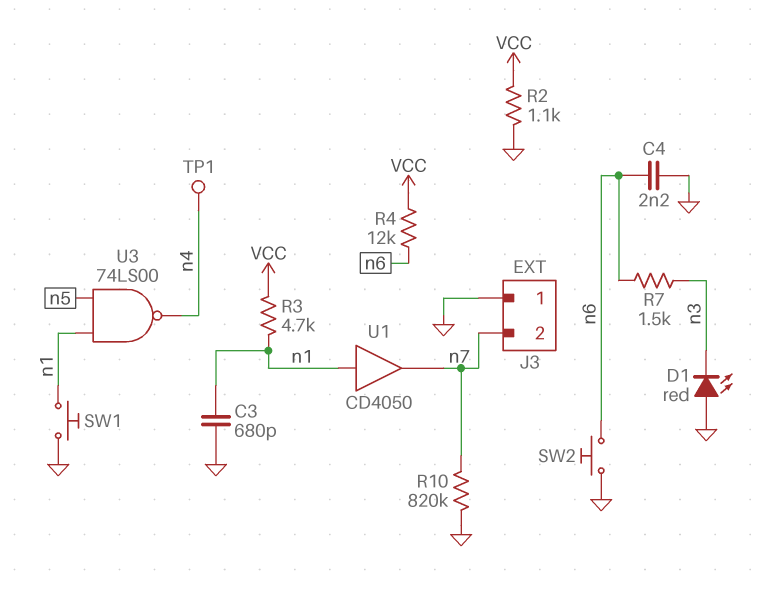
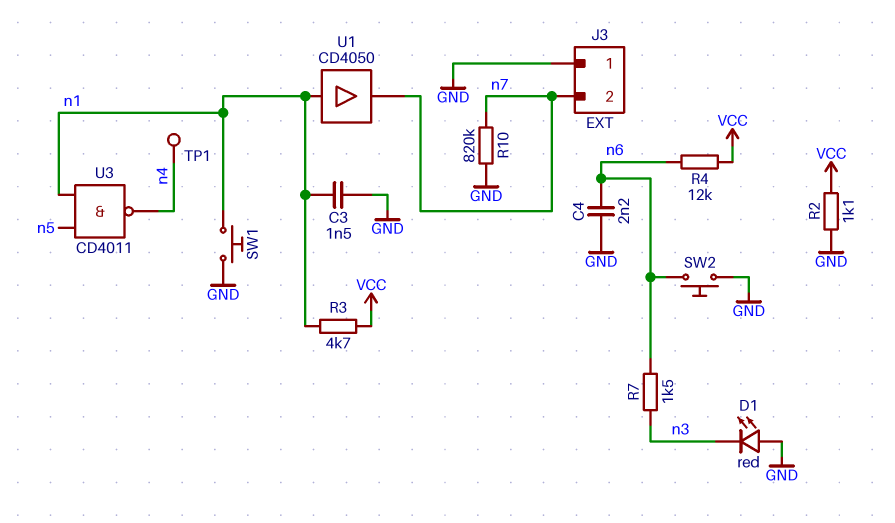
C3: 680pF (GND, n1) -> 1.5nF (GND, n1)
U3: NAND 74LS00 (in n1, in n5, out n4) -> NAND CD4011 (in n1, in n5, out n4)

